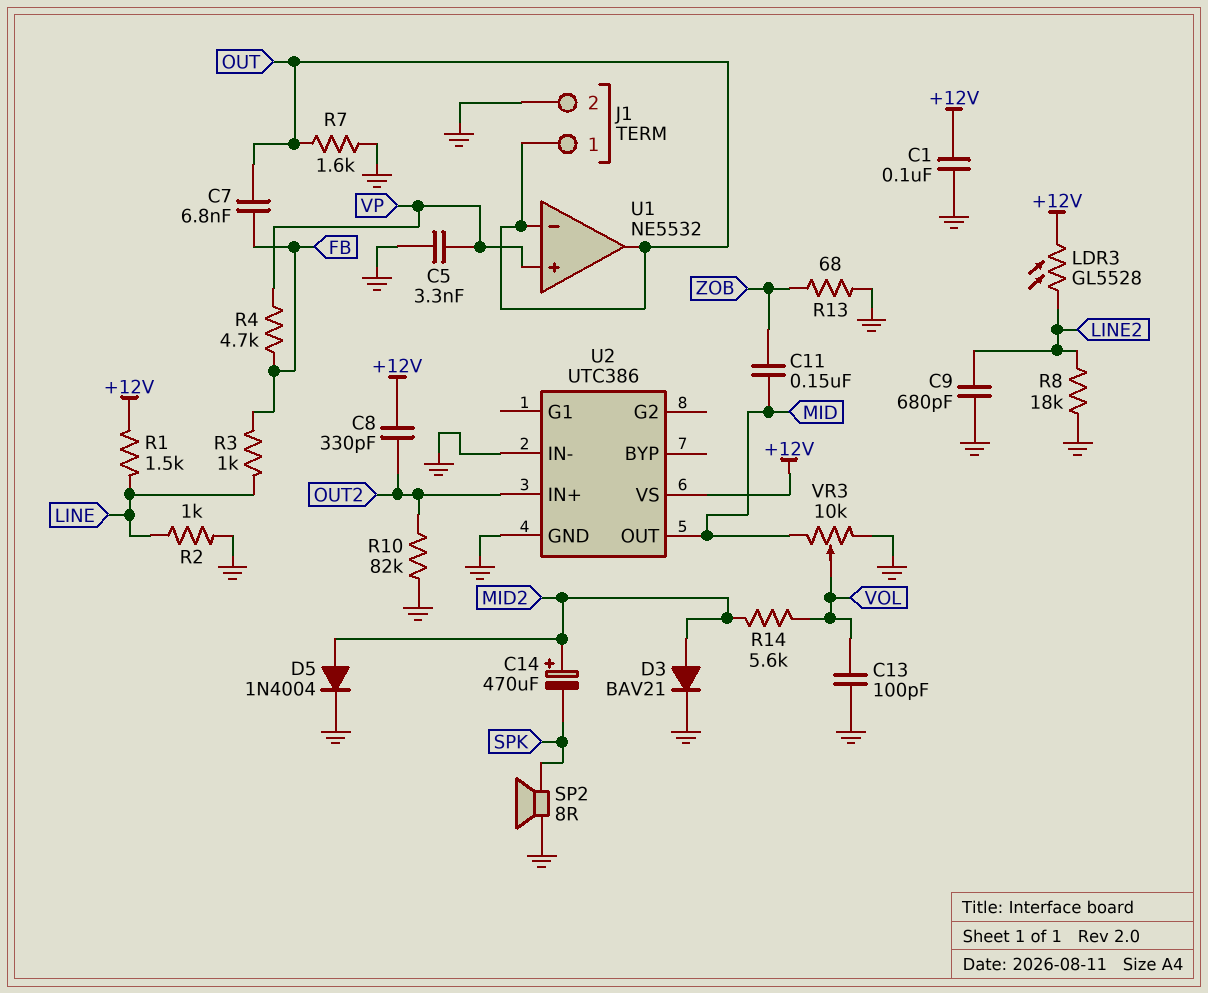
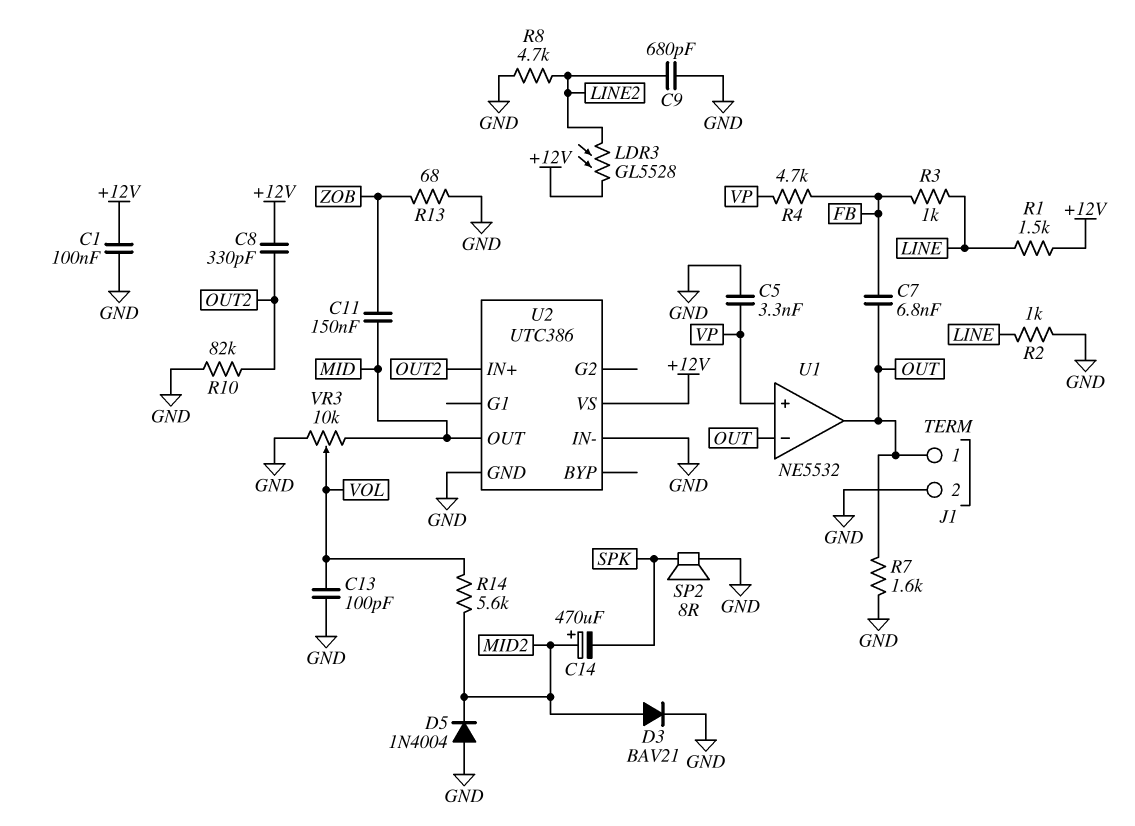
D5: diode 1N4004 (A MID2, K GND) -> diode 1N4004 (A GND, K MID2)
R8: 18k (GND, LINE2) -> 4.7k (GND, LINE2)

